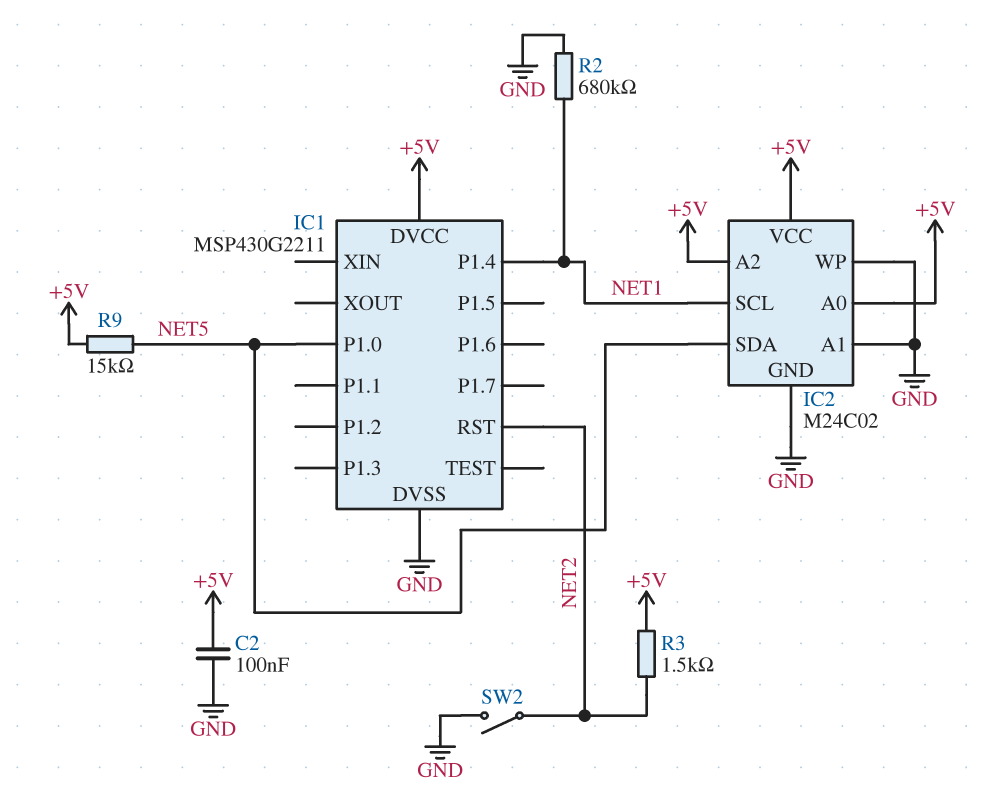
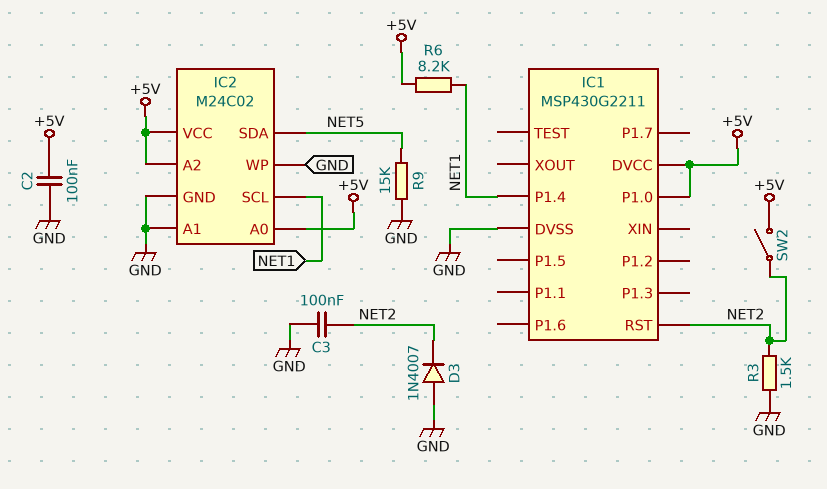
C3: none -> 100nF (GND, NET2)
D3: none -> diode 1N4007 (A GND, K NET2)
IC1 pin P1.0: NET5 -> +5V
R2: 680k (GND, NET1) -> none
R3: 1.5k (+5V, NET2) -> 1.5k (GND, NET2)
R6: none -> 8.2k (+5V, NET1)
R9: 15k (+5V, NET5) -> 15k (GND, NET5)
SW2: switch (GND, NET2) -> switch (+5V, NET2)

